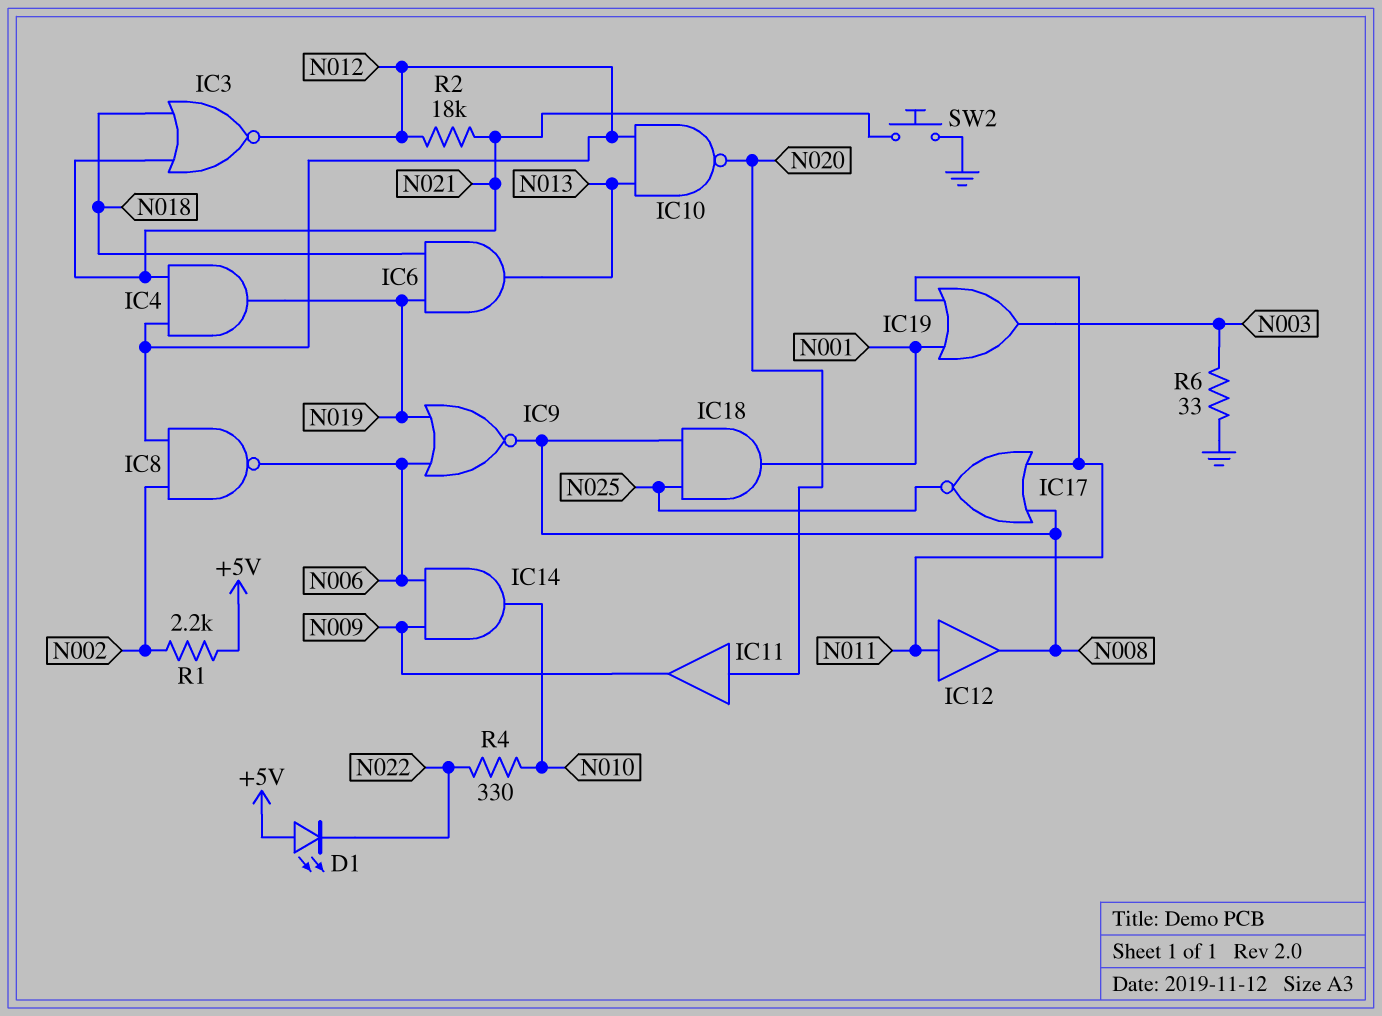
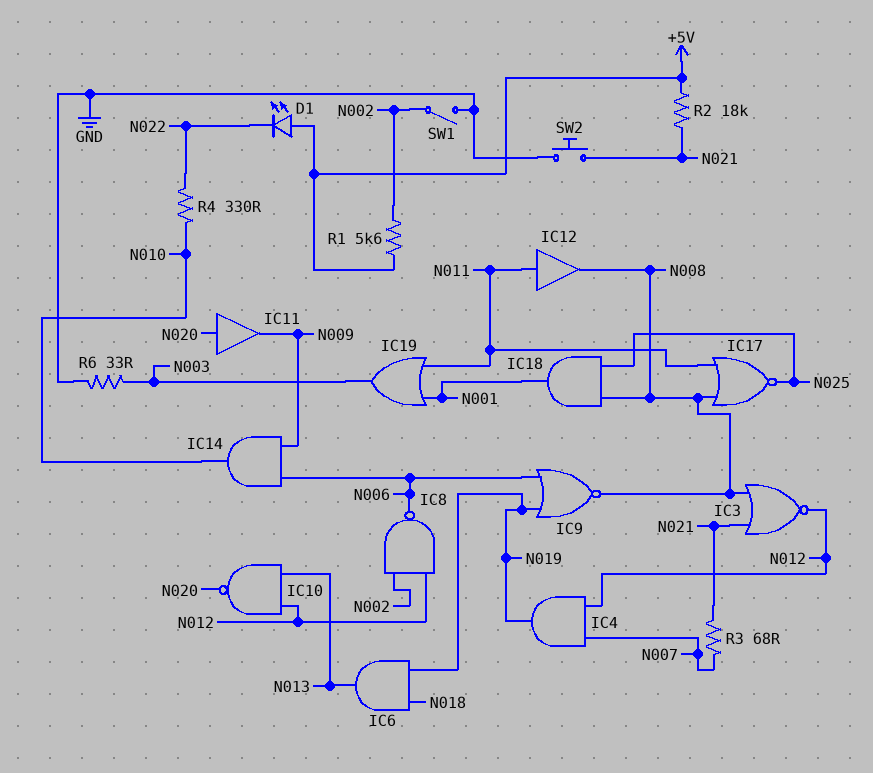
IC3: NOR (in N018, in N021, out N012) -> NOR (in N008, in N021, out N012)
IC4: AND (in N012, in N021, out N019) -> AND (in N007, in N012, out N019)
R1: 2.2k (+5V, N002) -> 5.6k (+5V, N002)
R2: 18k (N012, N021) -> 18k (+5V, N021)
R3: none -> 68 (N007, N021)
SW1: none -> switch (GND, N002)

